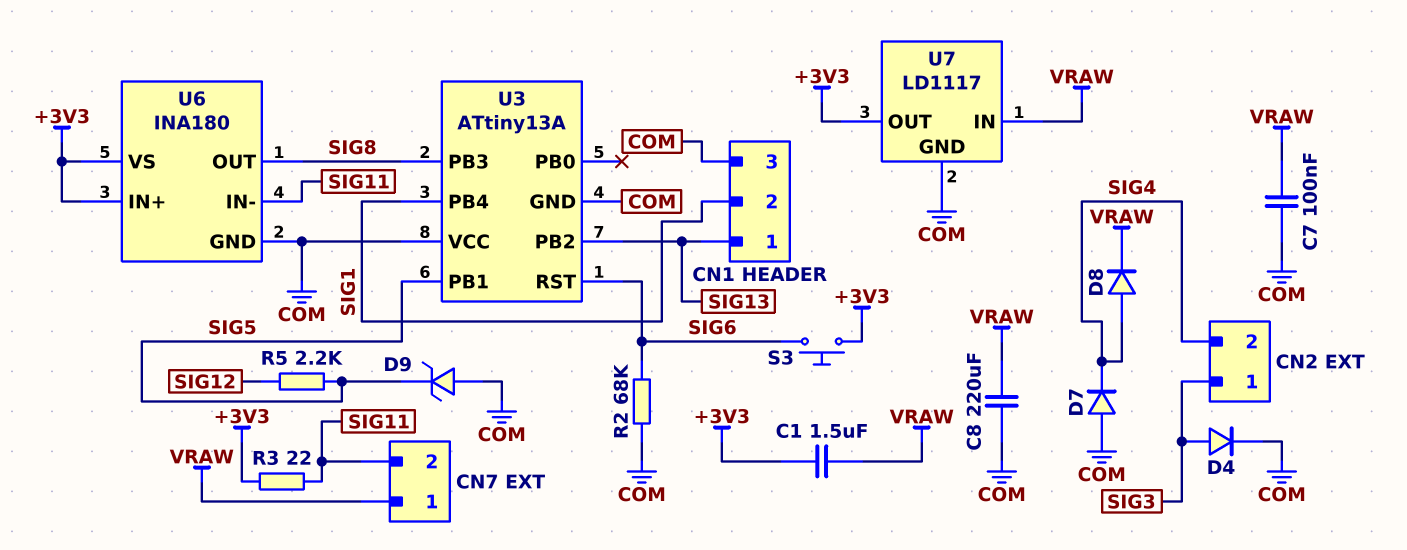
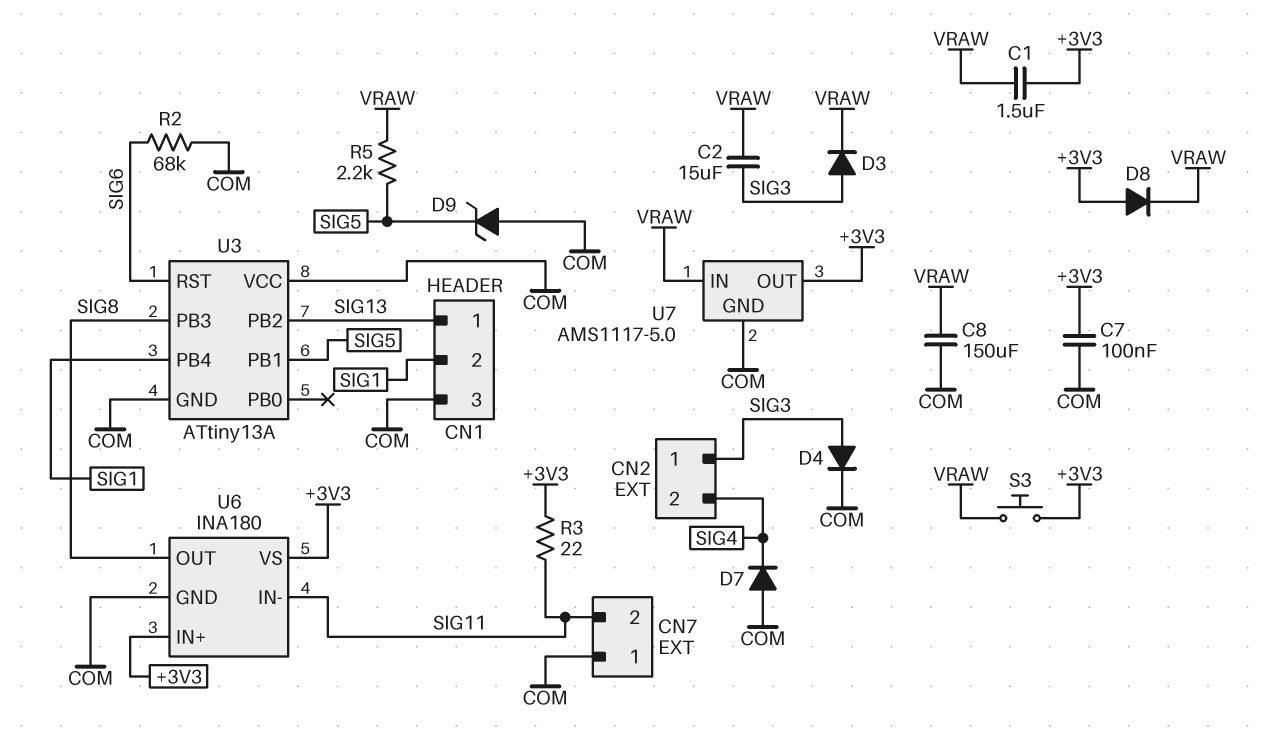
C2: none -> 15uF (SIG3, VRAW)
C7: 100nF (COM, VRAW) -> 100nF (+3V3, COM)
C8: 220uF (COM, VRAW) -> 150uF (COM, VRAW)
CN7 pin 1: VRAW -> COM
D3: none -> diode (A SIG3, K VRAW)
D8: diode (A SIG4, K VRAW) -> diode (A +3V3, K VRAW)
R5: 2.2k (SIG5, SIG12) -> 2.2k (SIG5, VRAW)
S3: button (+3V3, SIG6) -> button (+3V3, VRAW)
U7: LD1117 -> AMS1117-5.0

